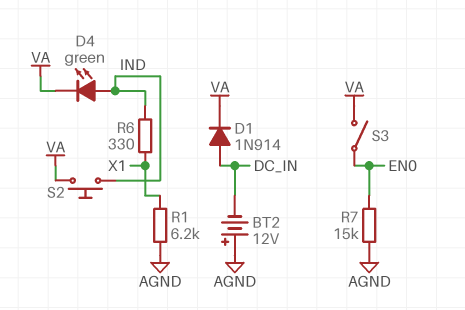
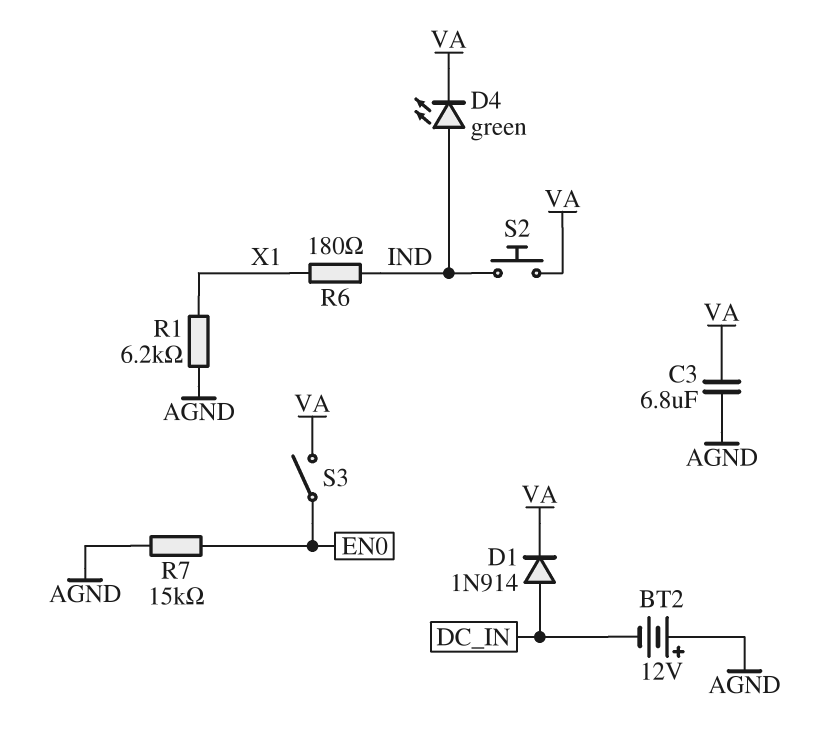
C3: none -> 6.8uF (AGND, VA)
R6: 330 (IND, X1) -> 180 (IND, X1)

